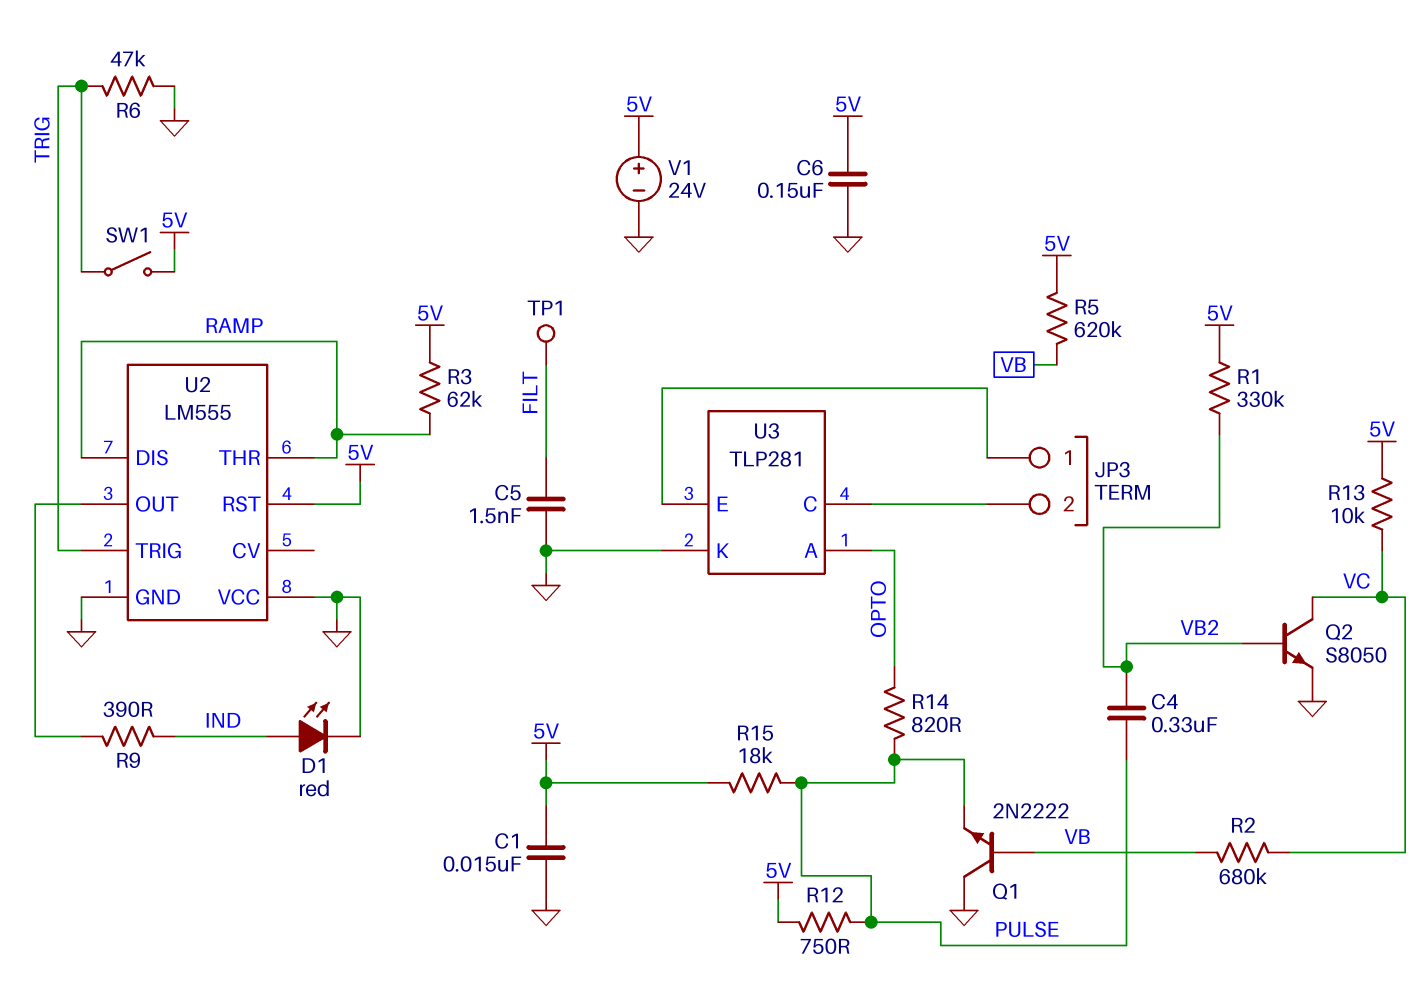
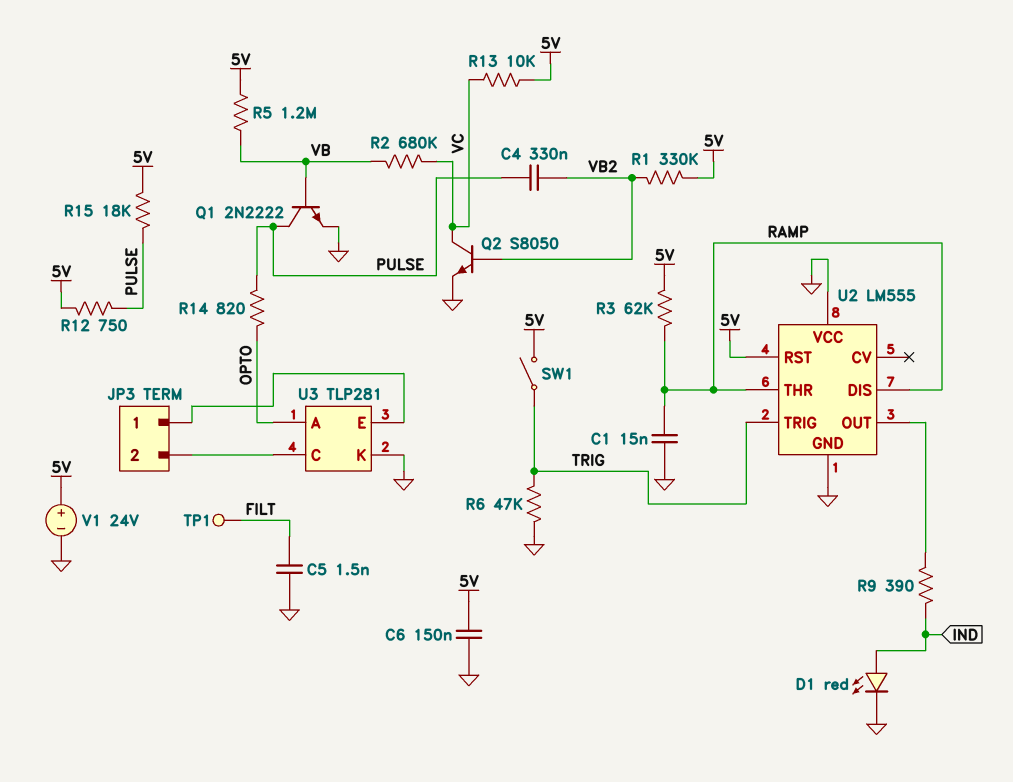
C1: 15nF (5V, GND) -> 15nF (GND, RAMP)
Q1: NPN 2N2222 (B VB, C GND, E PULSE) -> NPN 2N2222 (B VB, C PULSE, E GND)
R5: 620k (5V, VB) -> 1.2M (5V, VB)

